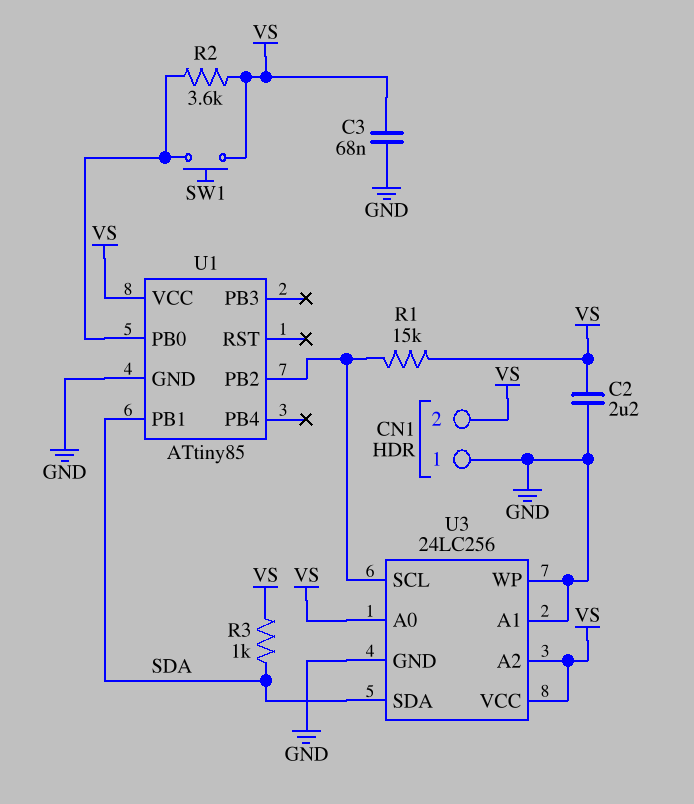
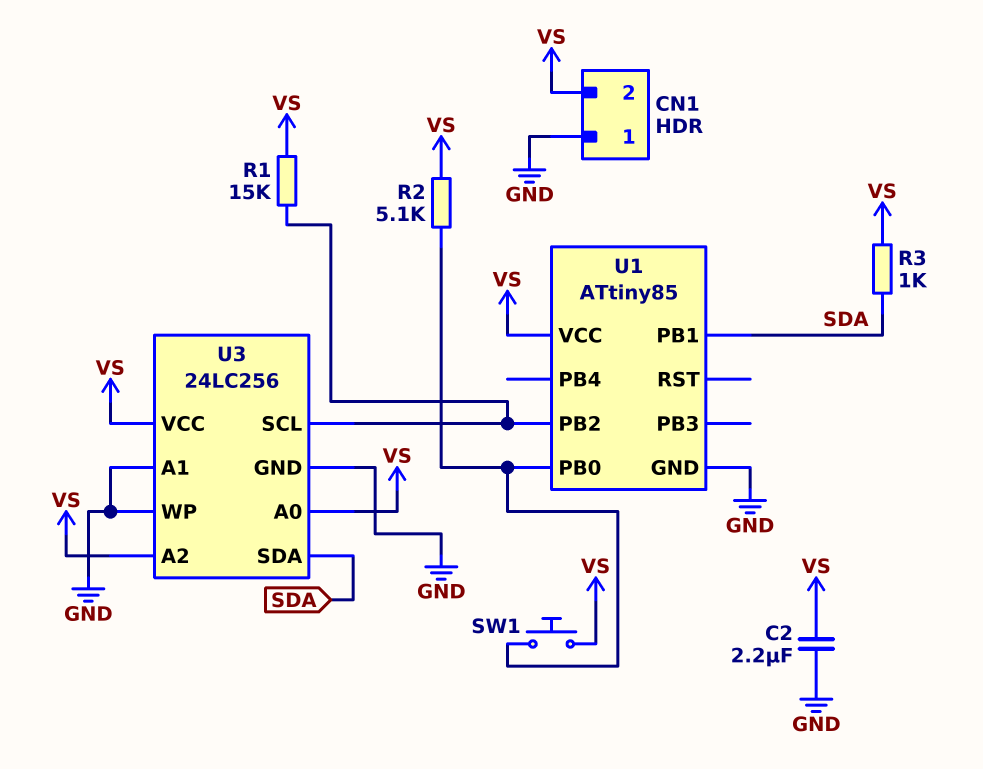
C3: 68nF (GND, VS) -> none
R2: 3.6k (U1/PB0, VS) -> 5.1k (U1/PB0, VS)

